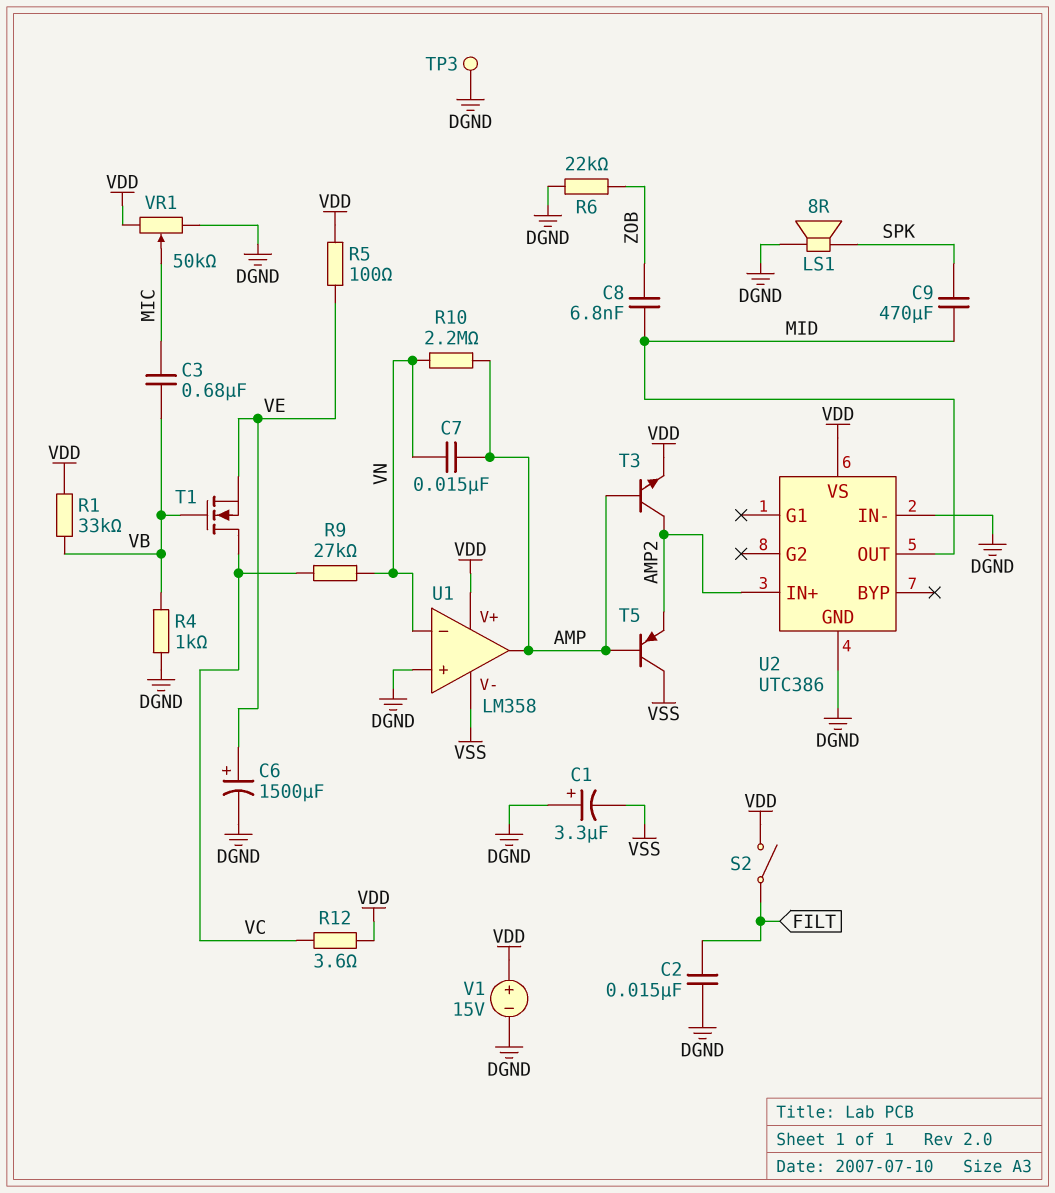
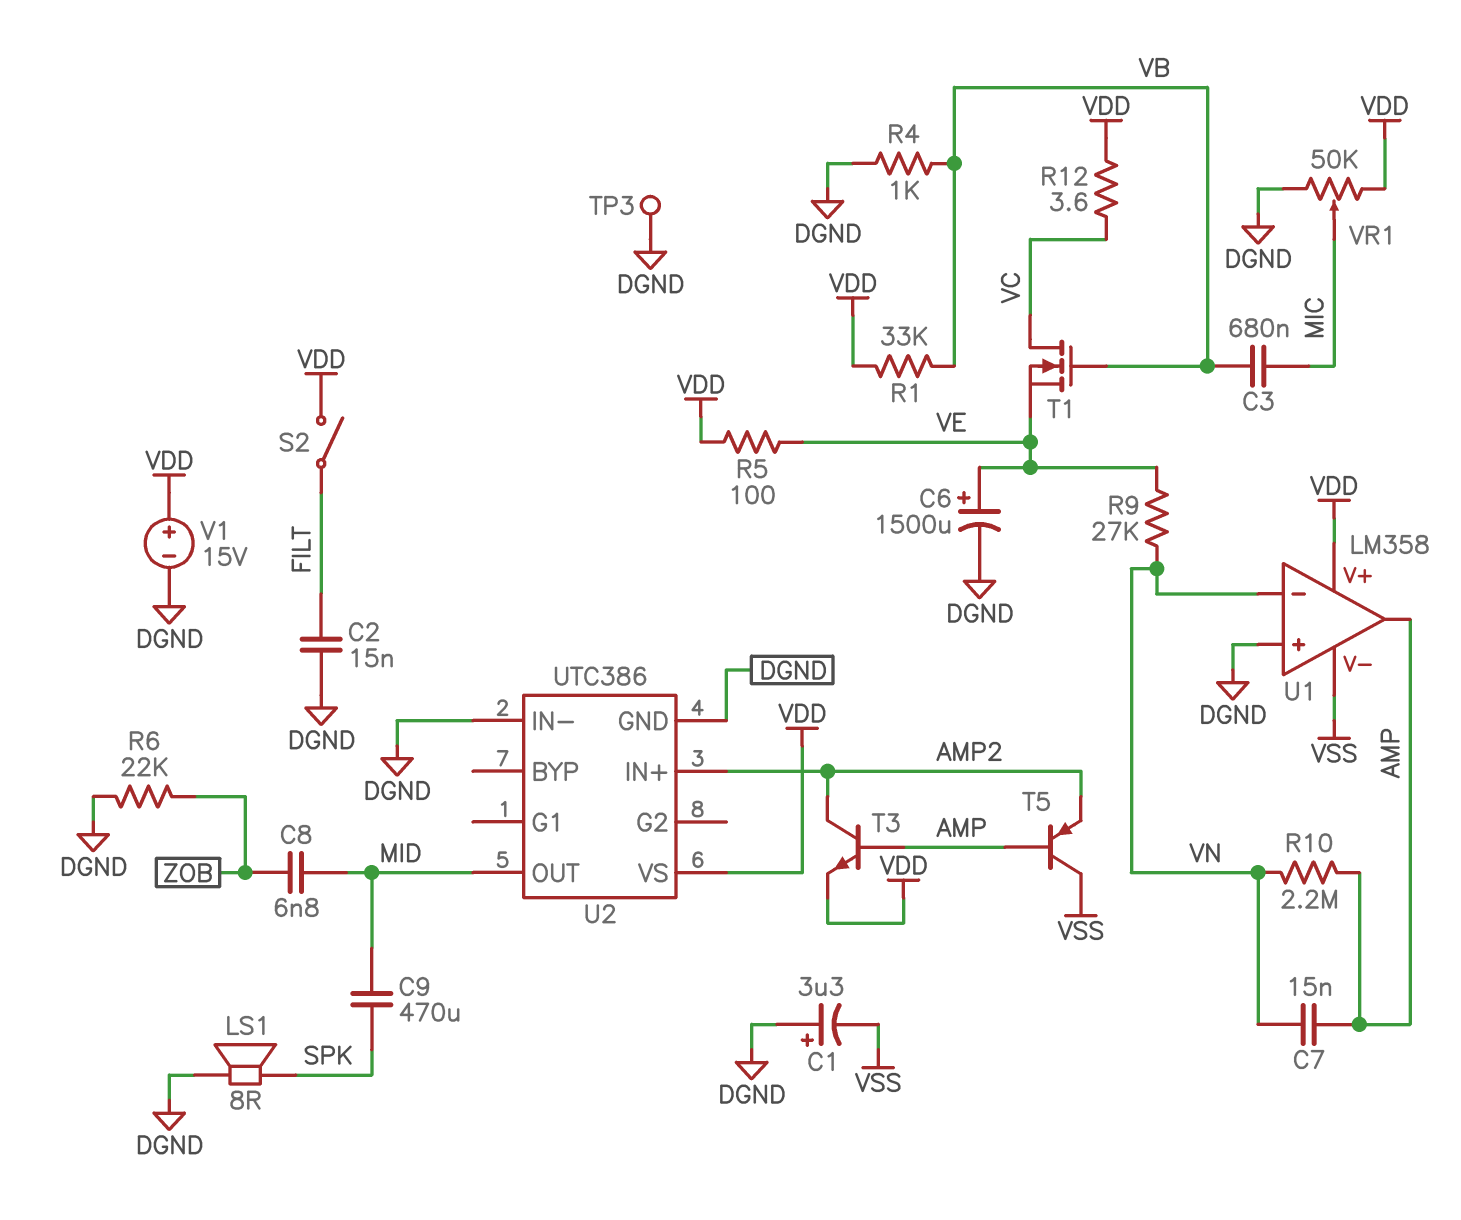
R9: 27k (VC, VN) -> 27k (VE, VN)

